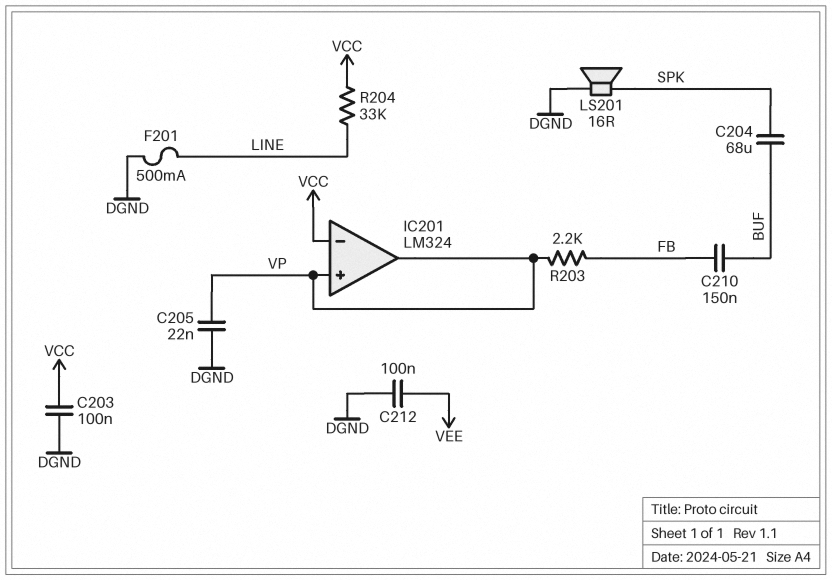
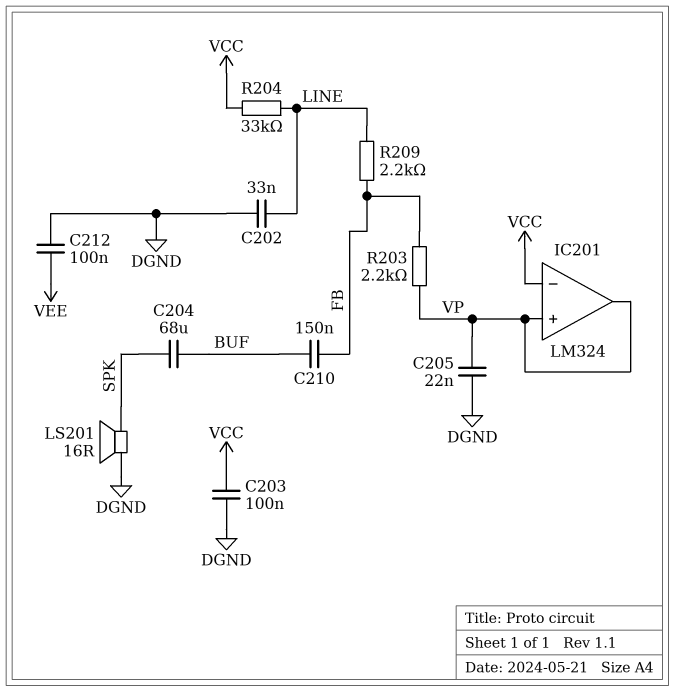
C202: none -> 33nF (DGND, LINE)
F201: 500mA (DGND, LINE) -> none
R209: none -> 2.2k (FB, LINE)

